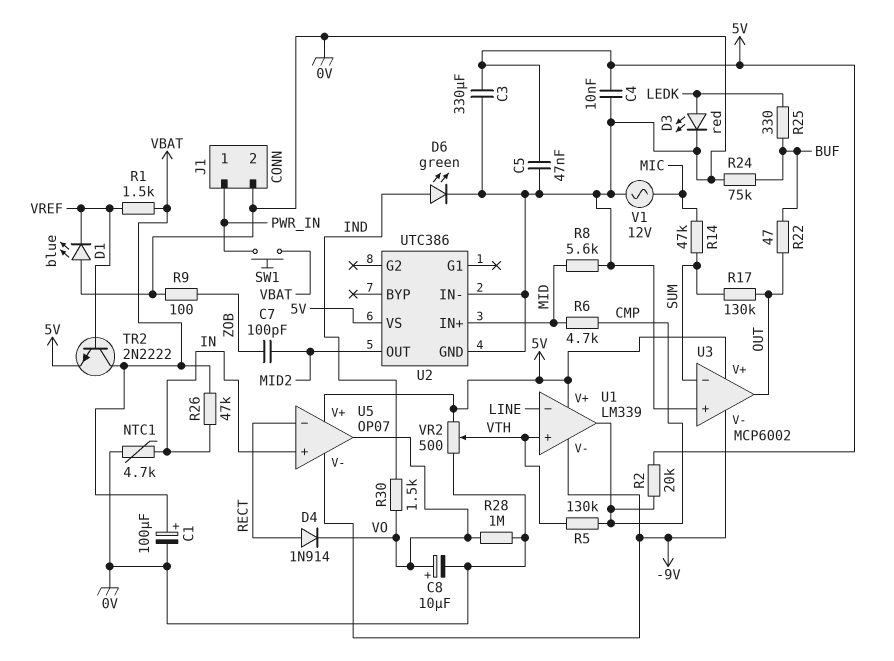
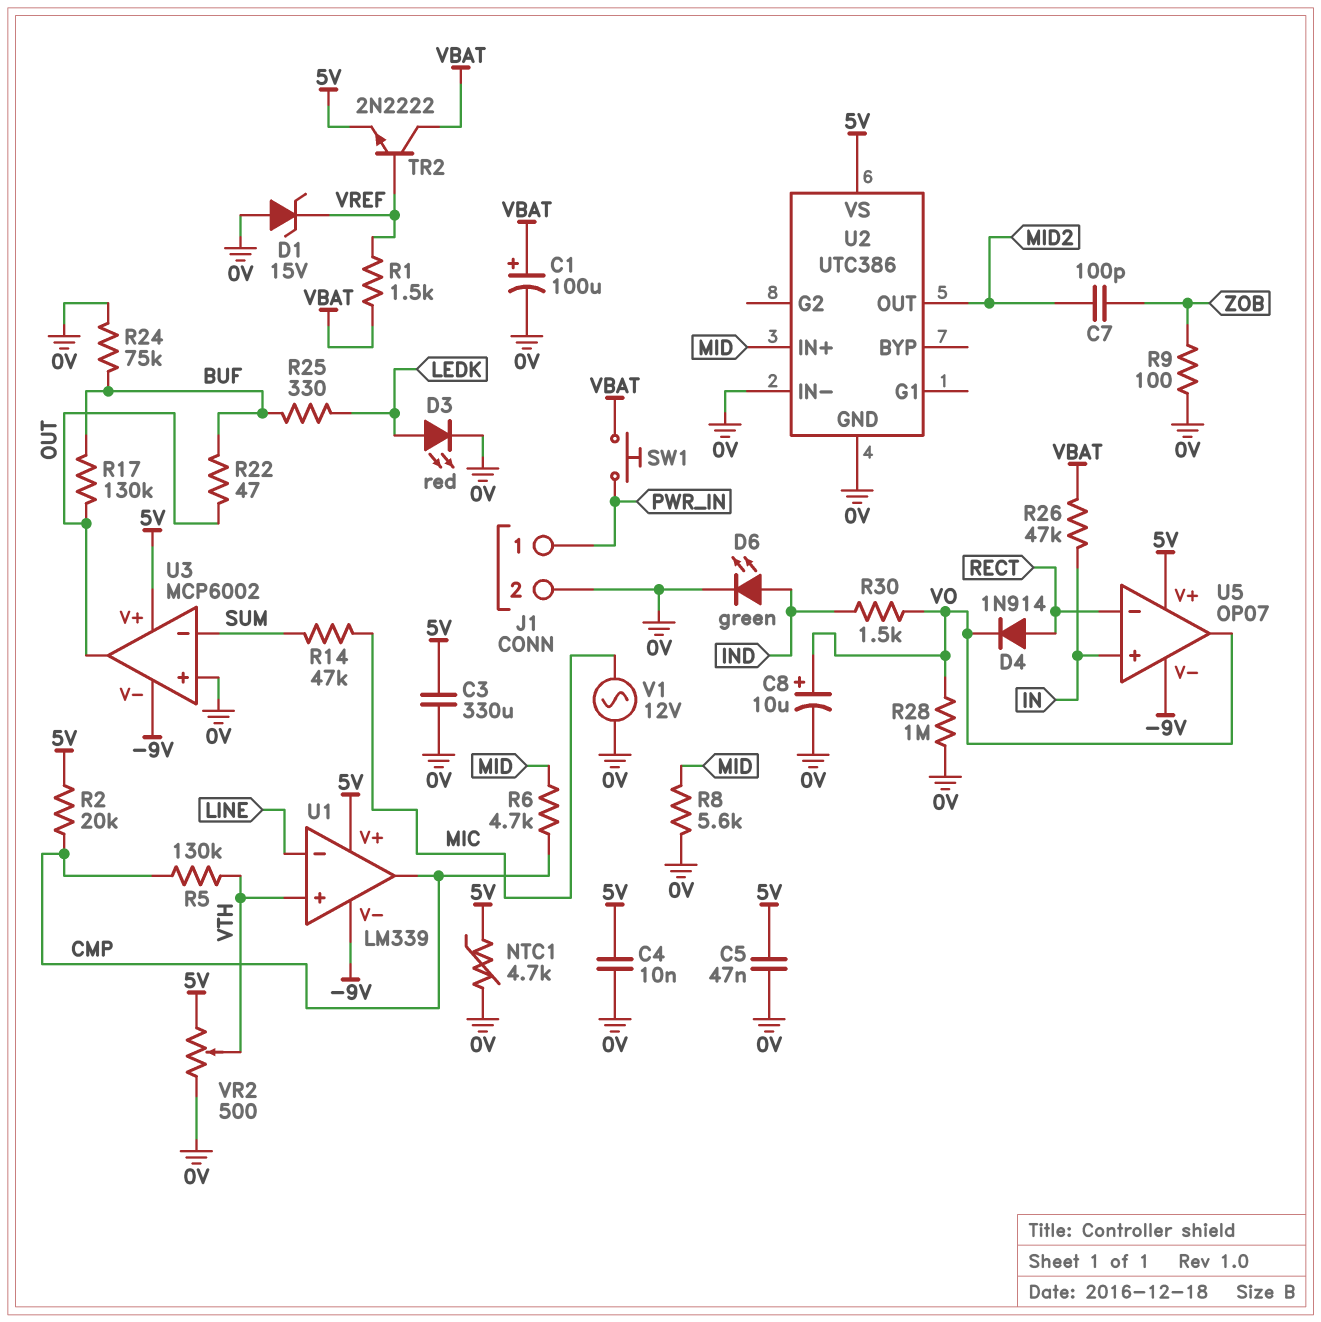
D1: LED blue (A 0V, K VREF) -> zener 15V (A 0V, K VREF)
NTC1: 4.7k (0V, IN) -> 4.7k (0V, 5V)
R17: 130k (OUT, SUM) -> 130k (BUF, OUT)

